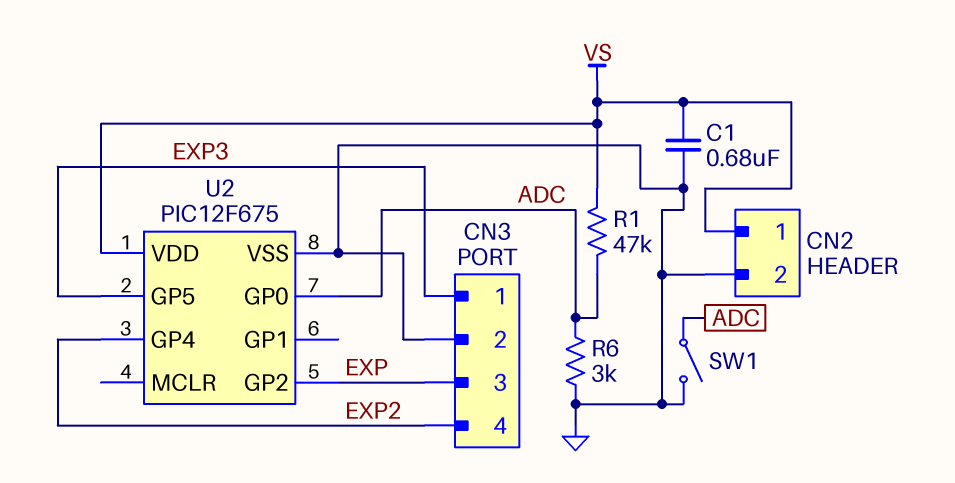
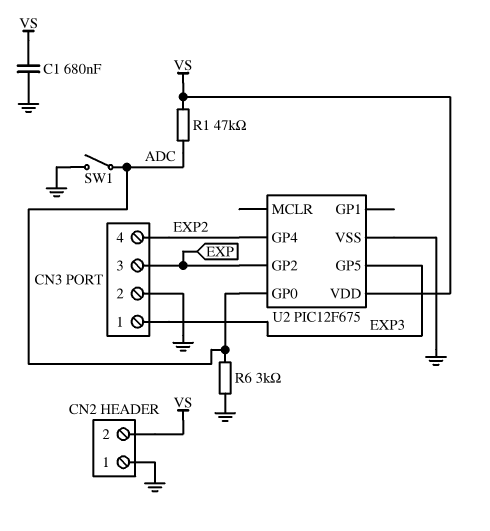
CN2 pin 1: VS -> GND
CN2 pin 2: GND -> VS

